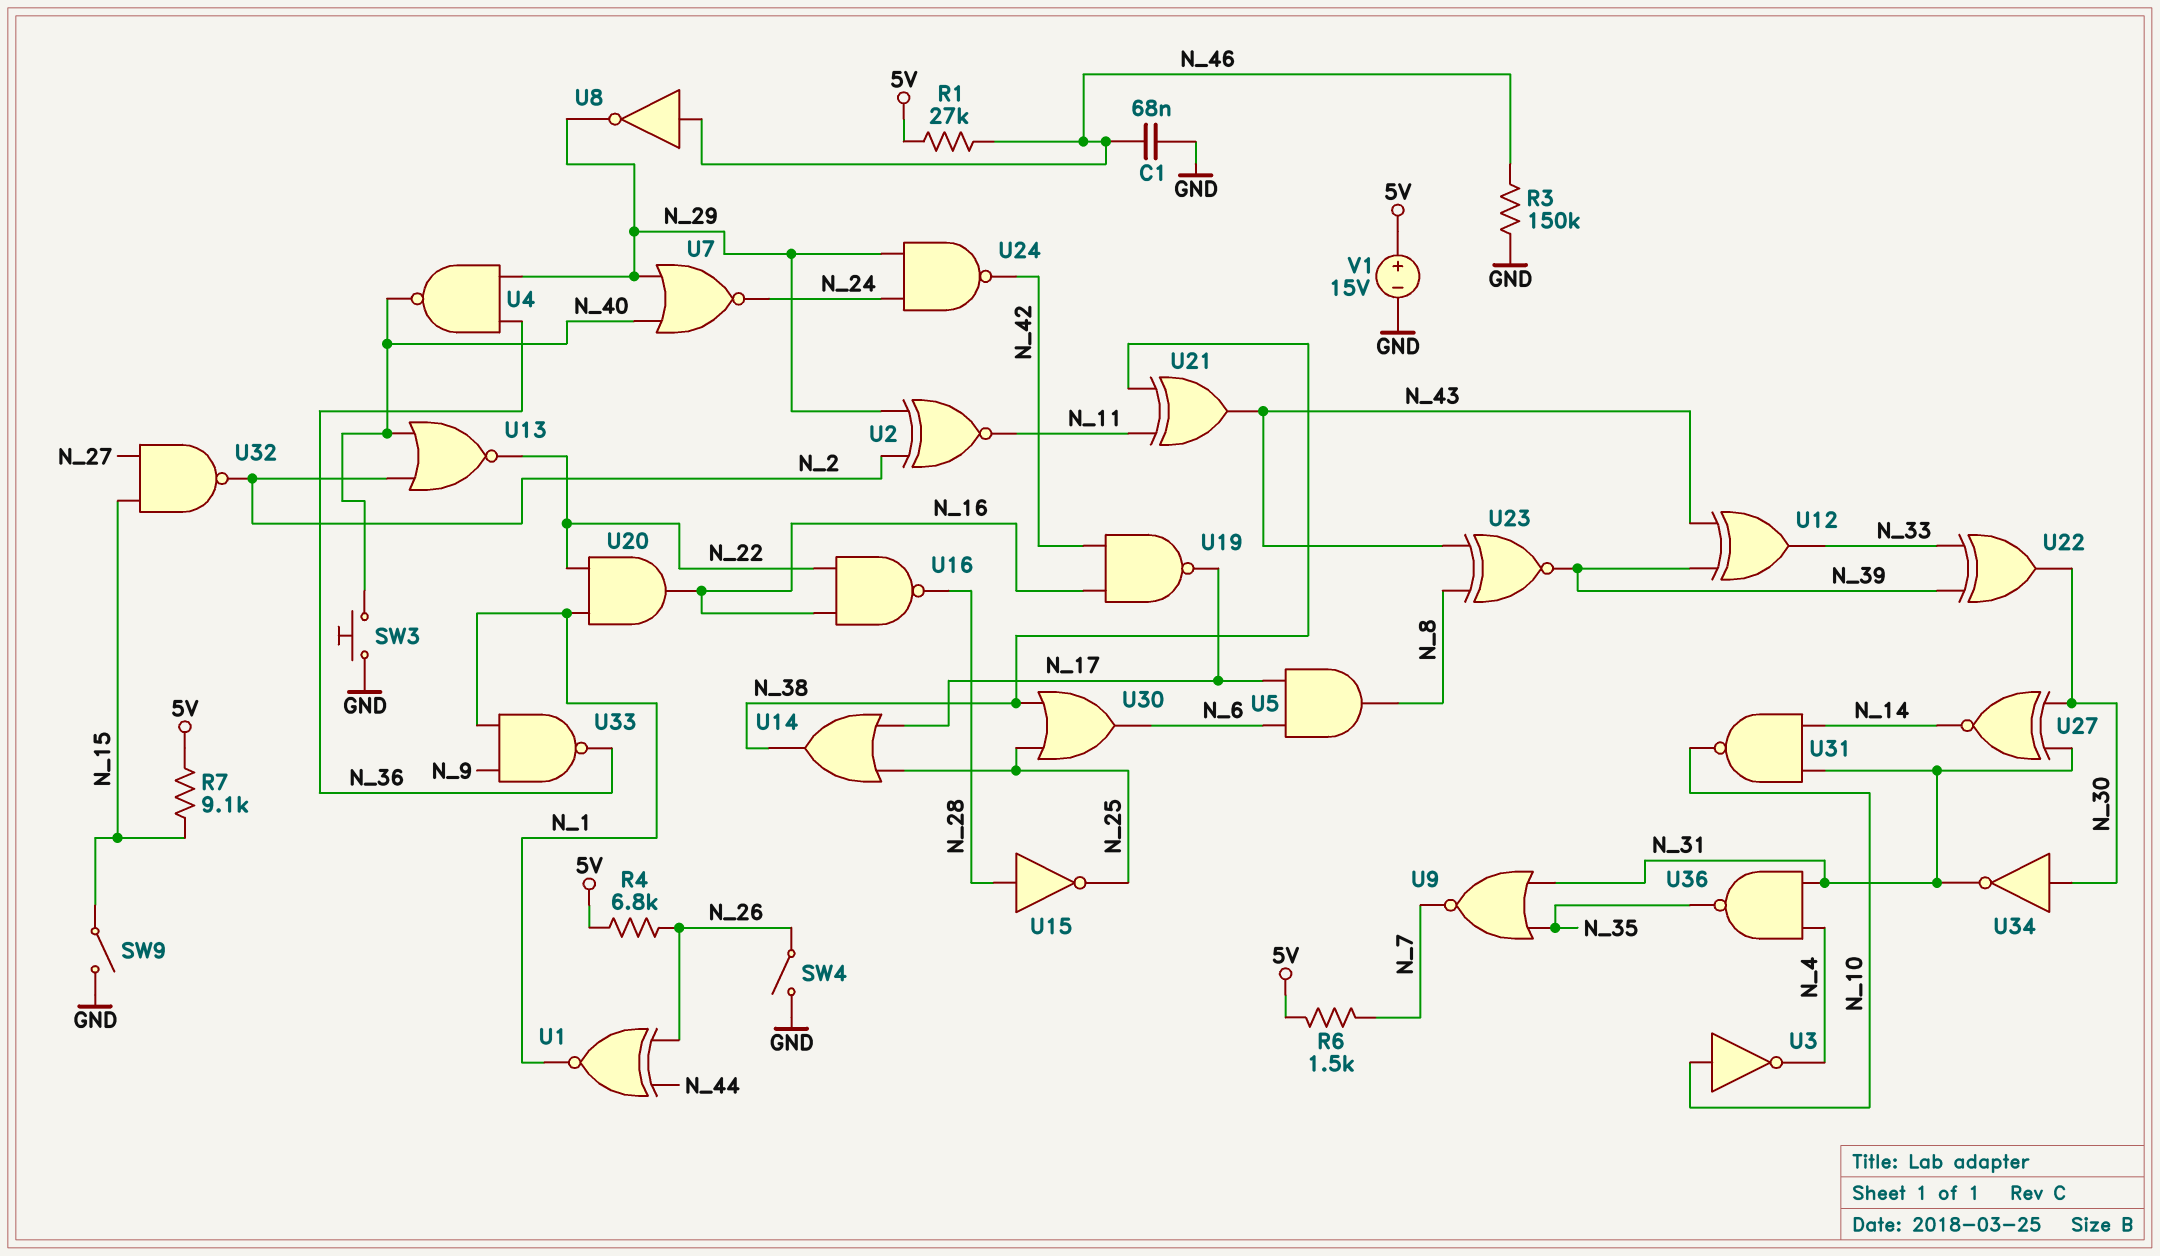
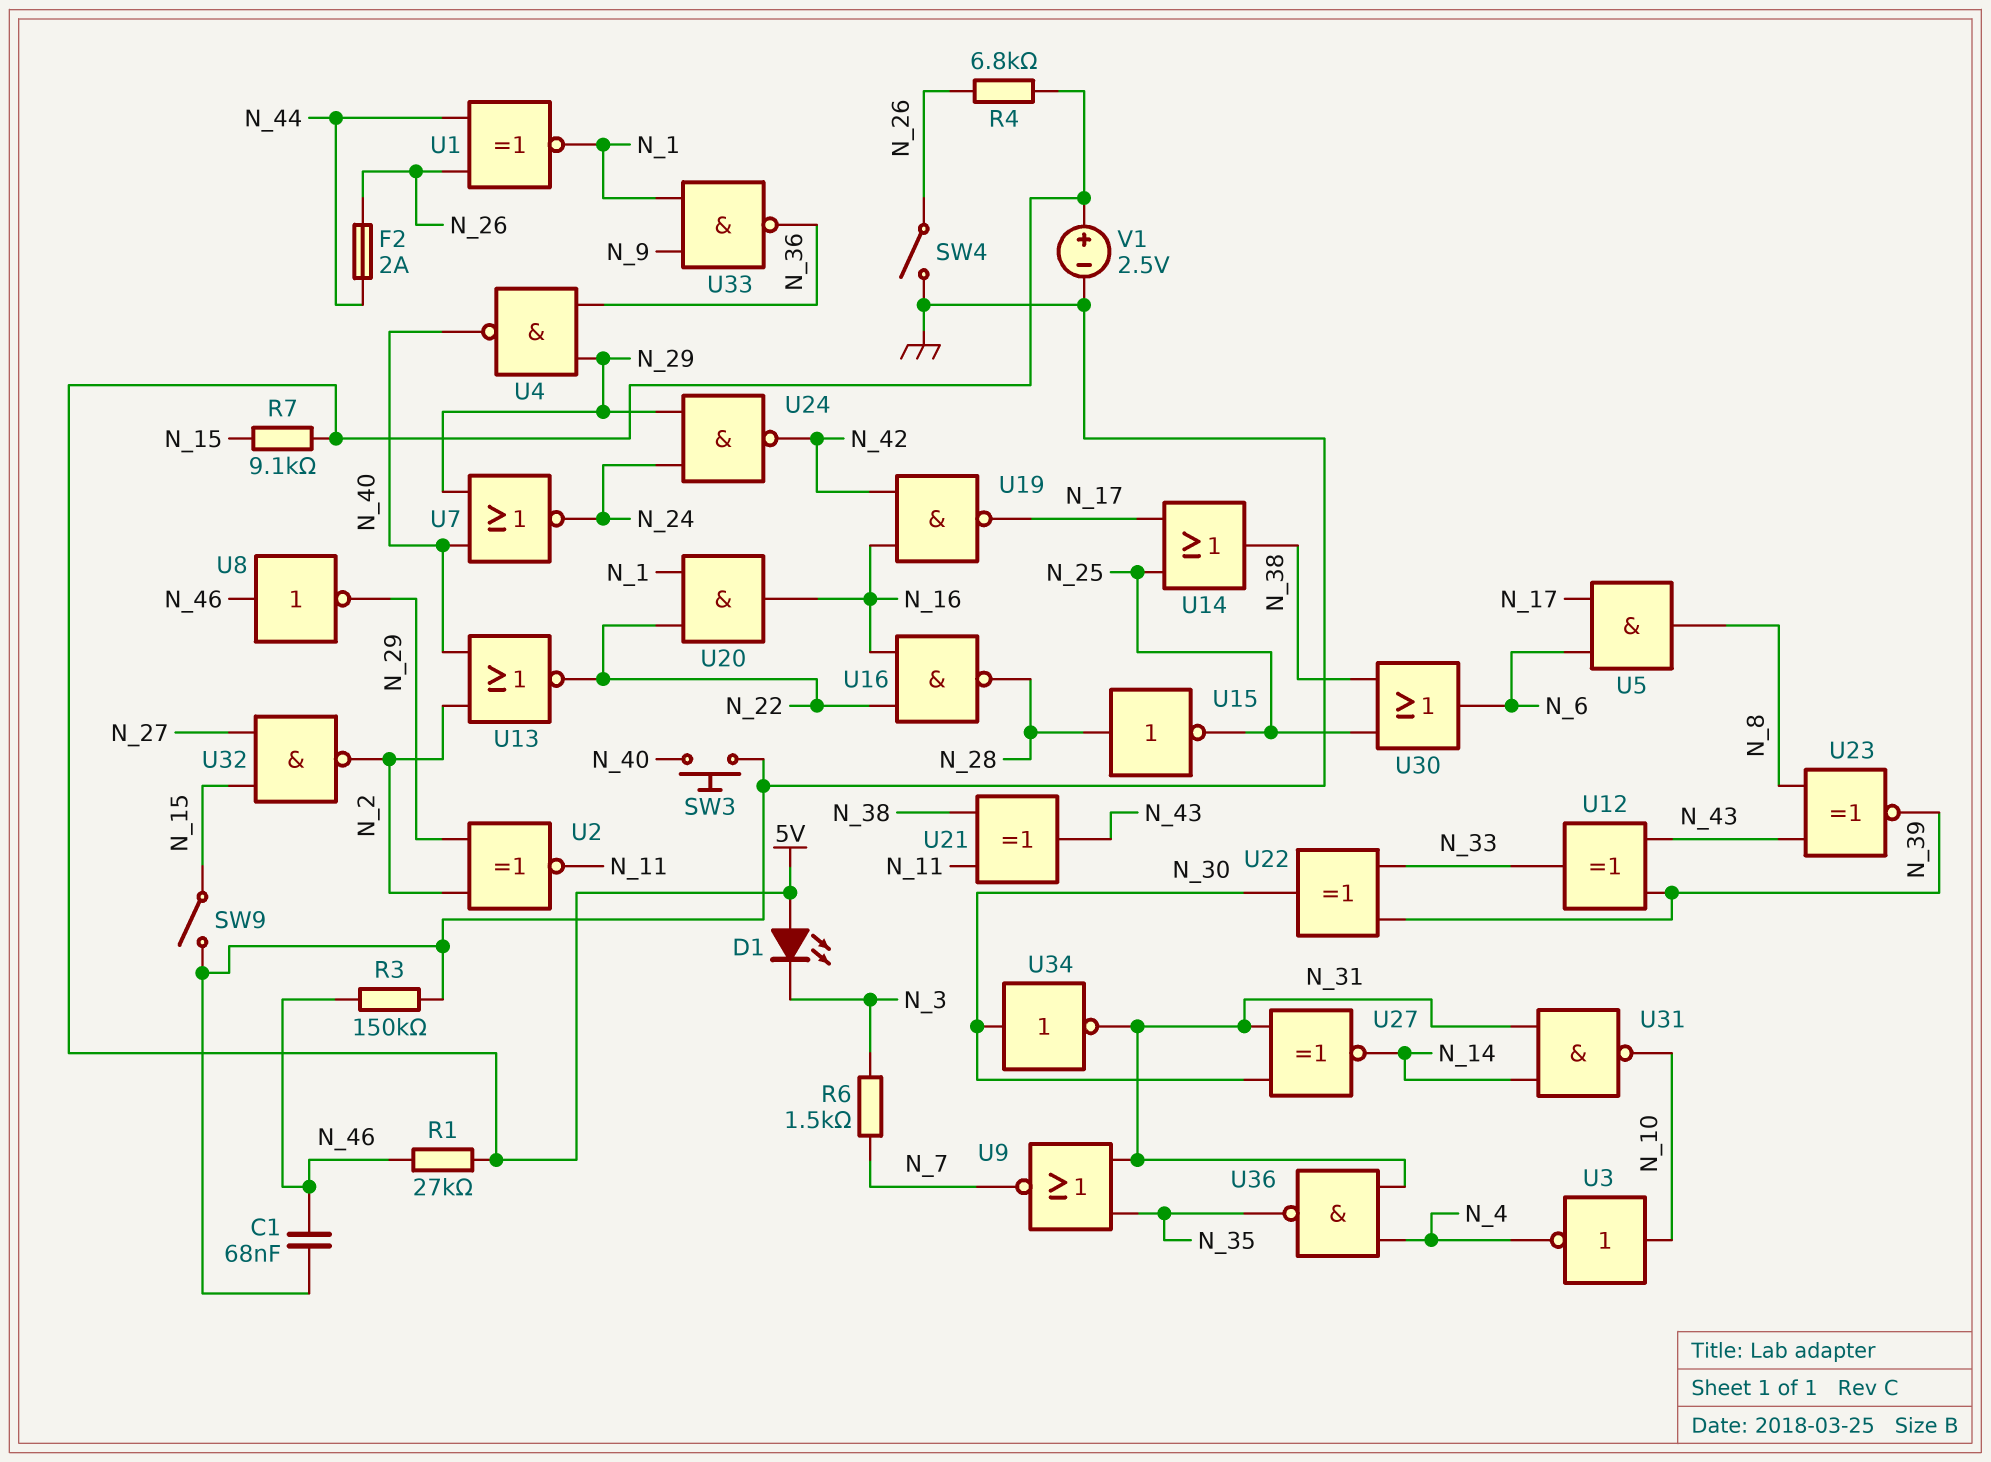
D1: none -> LED (A 5V, K N_3)
F2: none -> 2A (N_26, N_44)
R6: 1.5k (5V, N_7) -> 1.5k (N_3, N_7)
V1: 15V (plus 5V, minus GND) -> 2.5V (plus 5V, minus GND)

